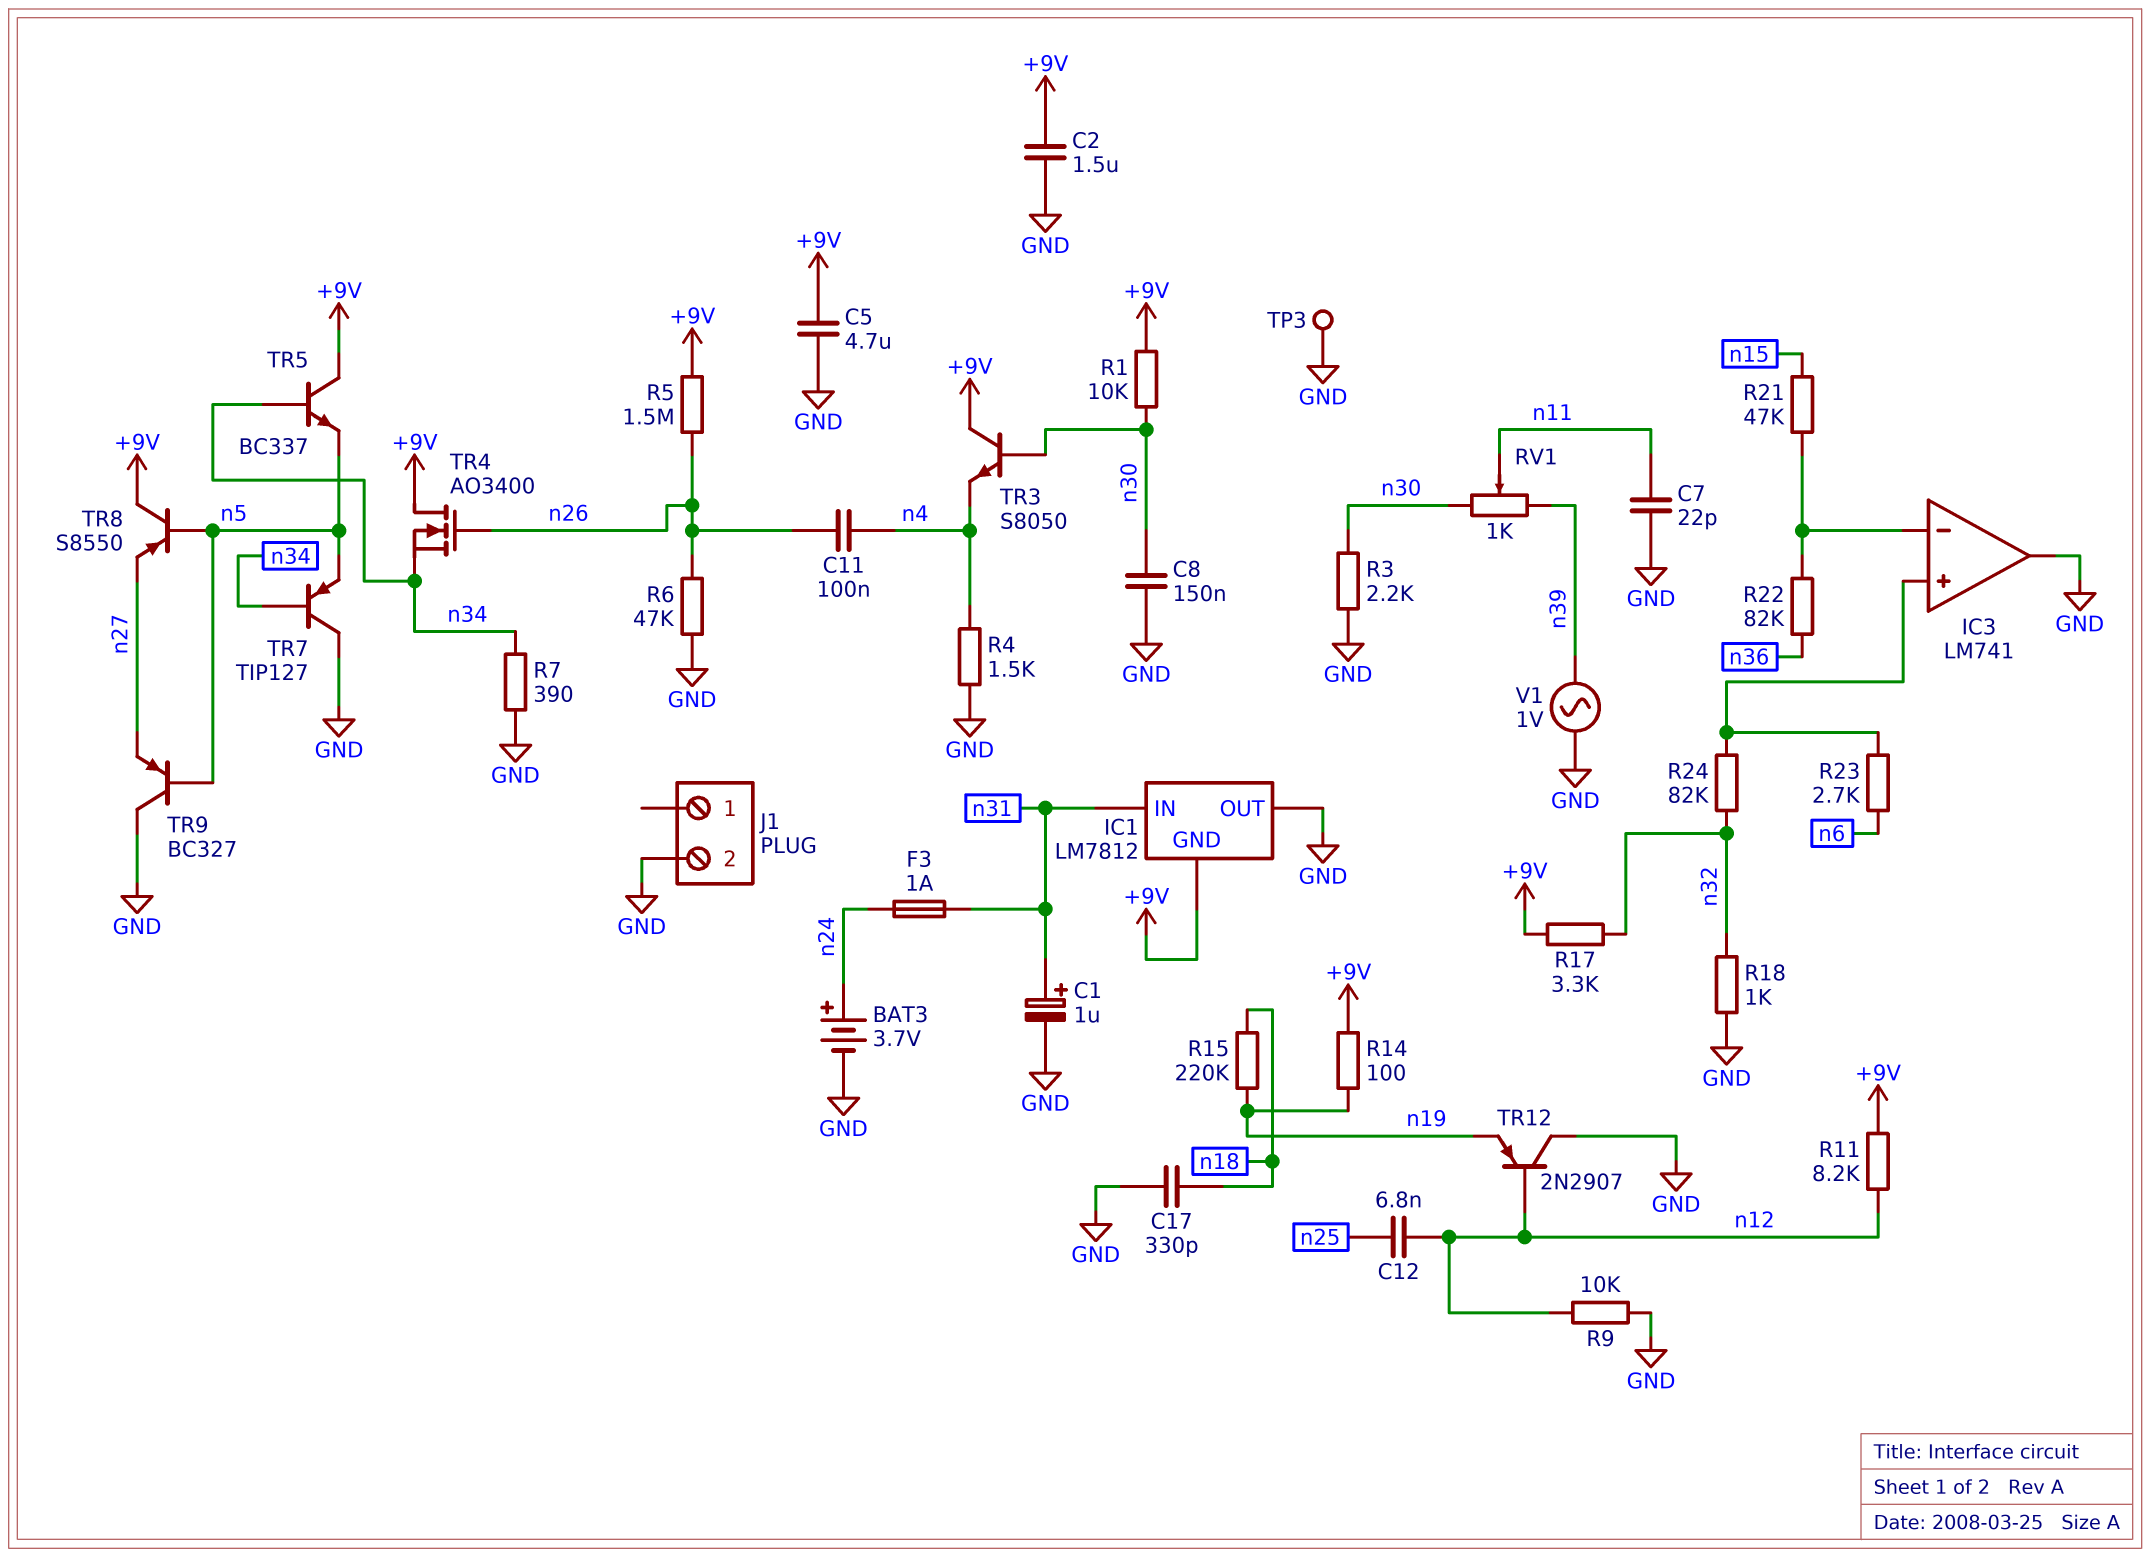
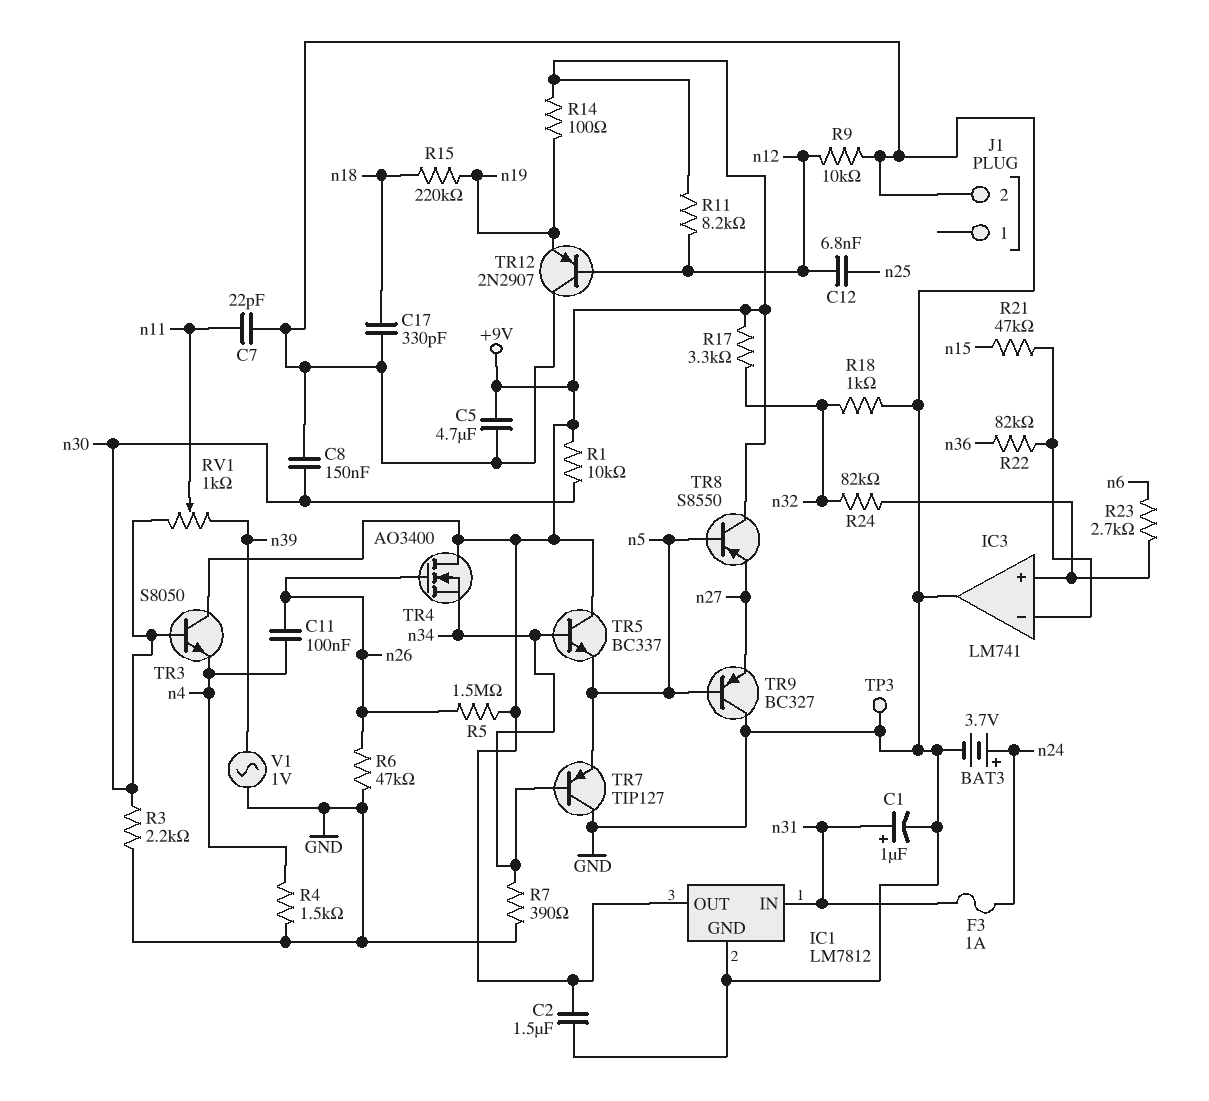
IC1 pin GND: +9V -> GND
IC1 pin OUT: GND -> +9V

